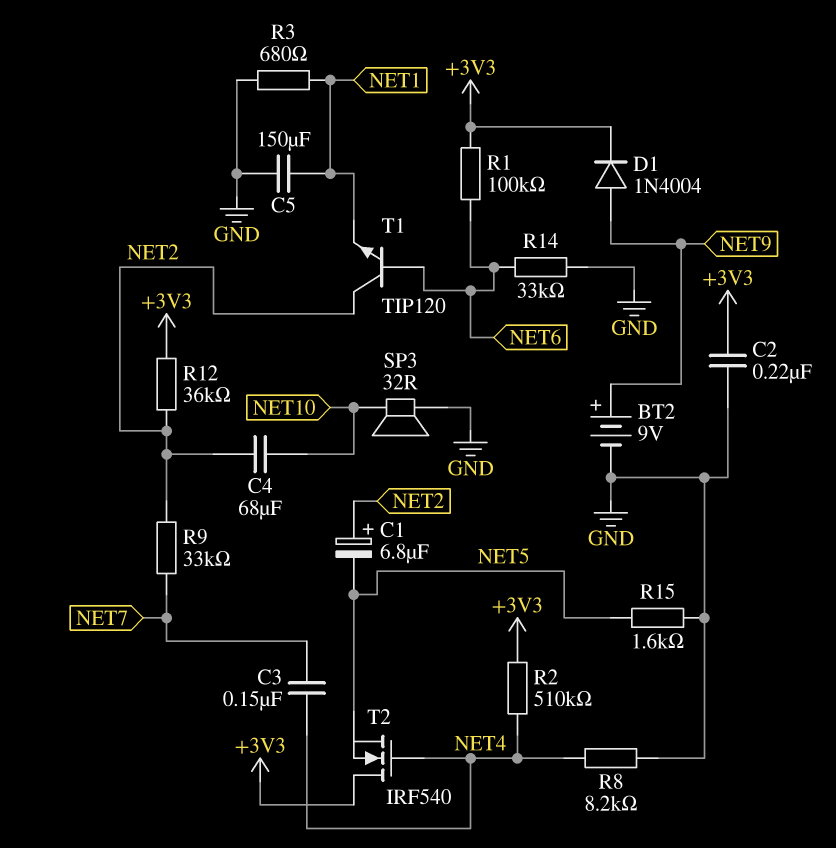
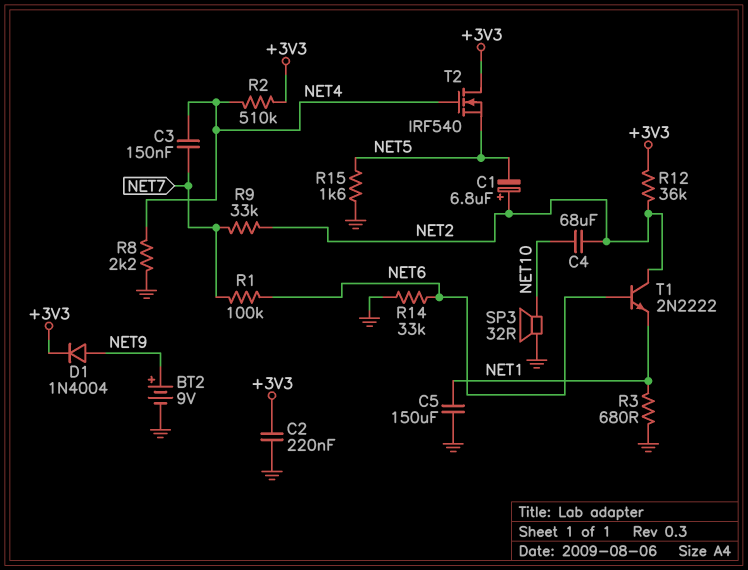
R1: 100k (+3V3, NET6) -> 100k (NET6, NET7)
R8: 8.2k (GND, NET4) -> 2.2k (GND, NET4)
T1: NPN TIP120 (B NET6, C NET2, E NET1) -> NPN 2N2222 (B NET6, C NET2, E NET1)

